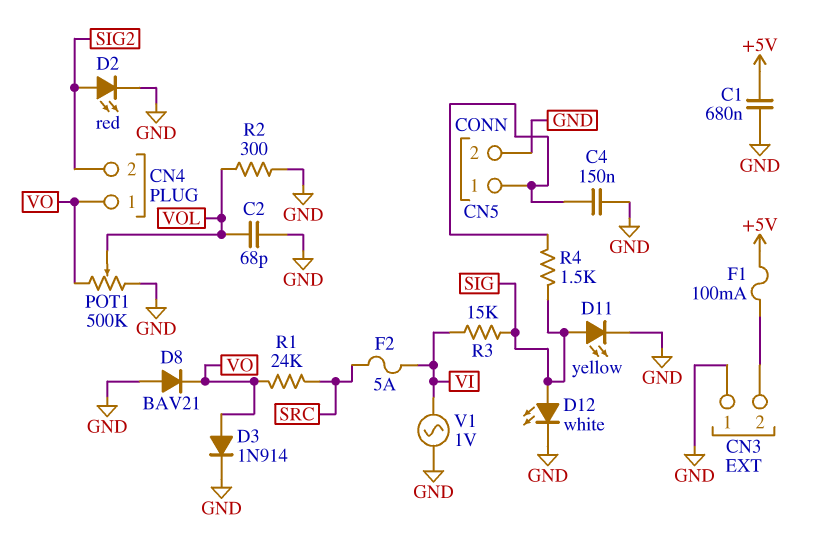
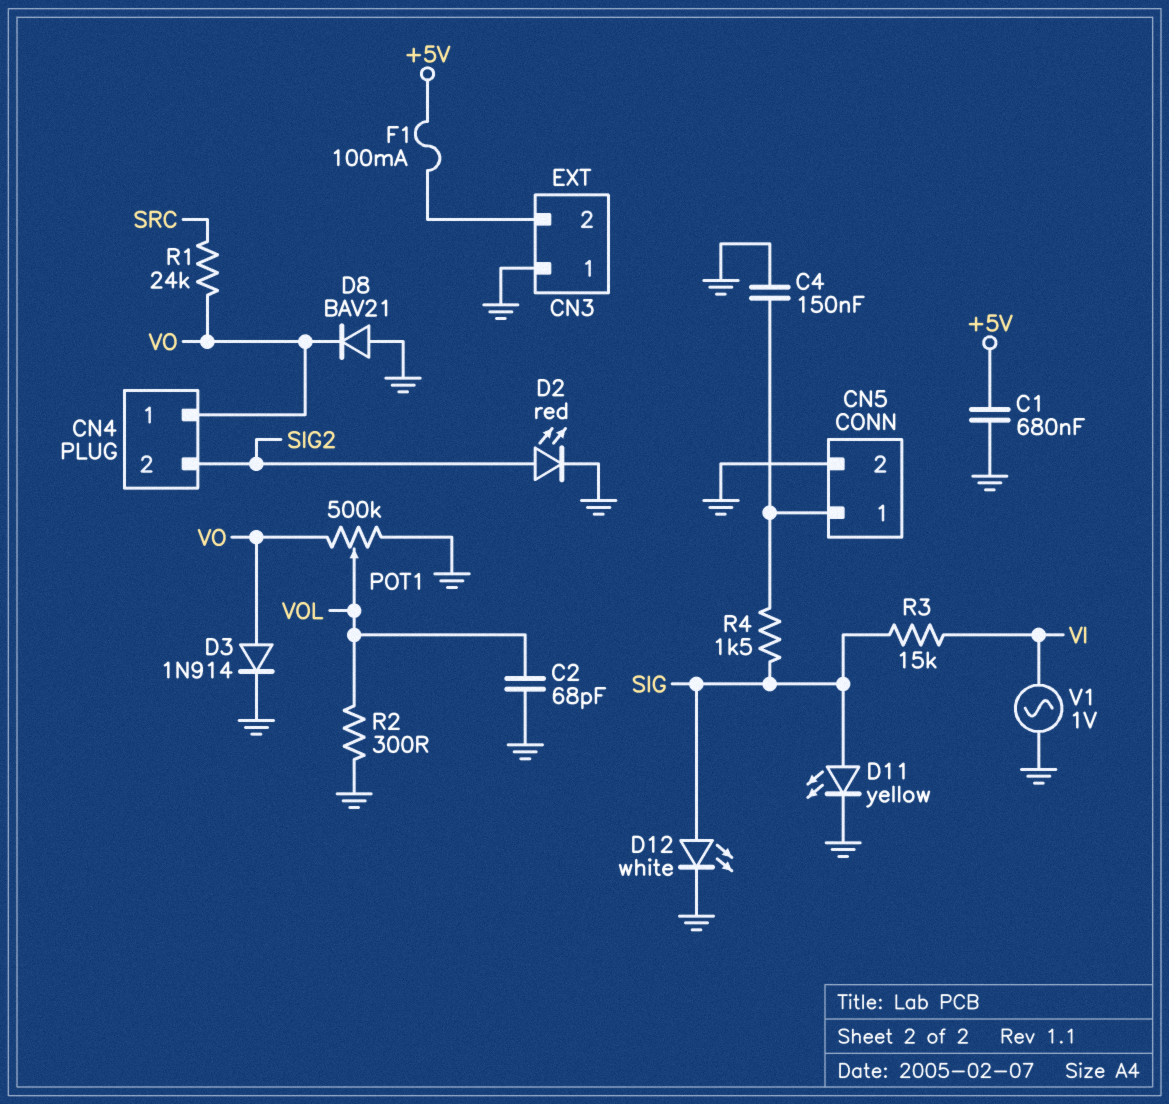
F2: 5A (SRC, VI) -> none

